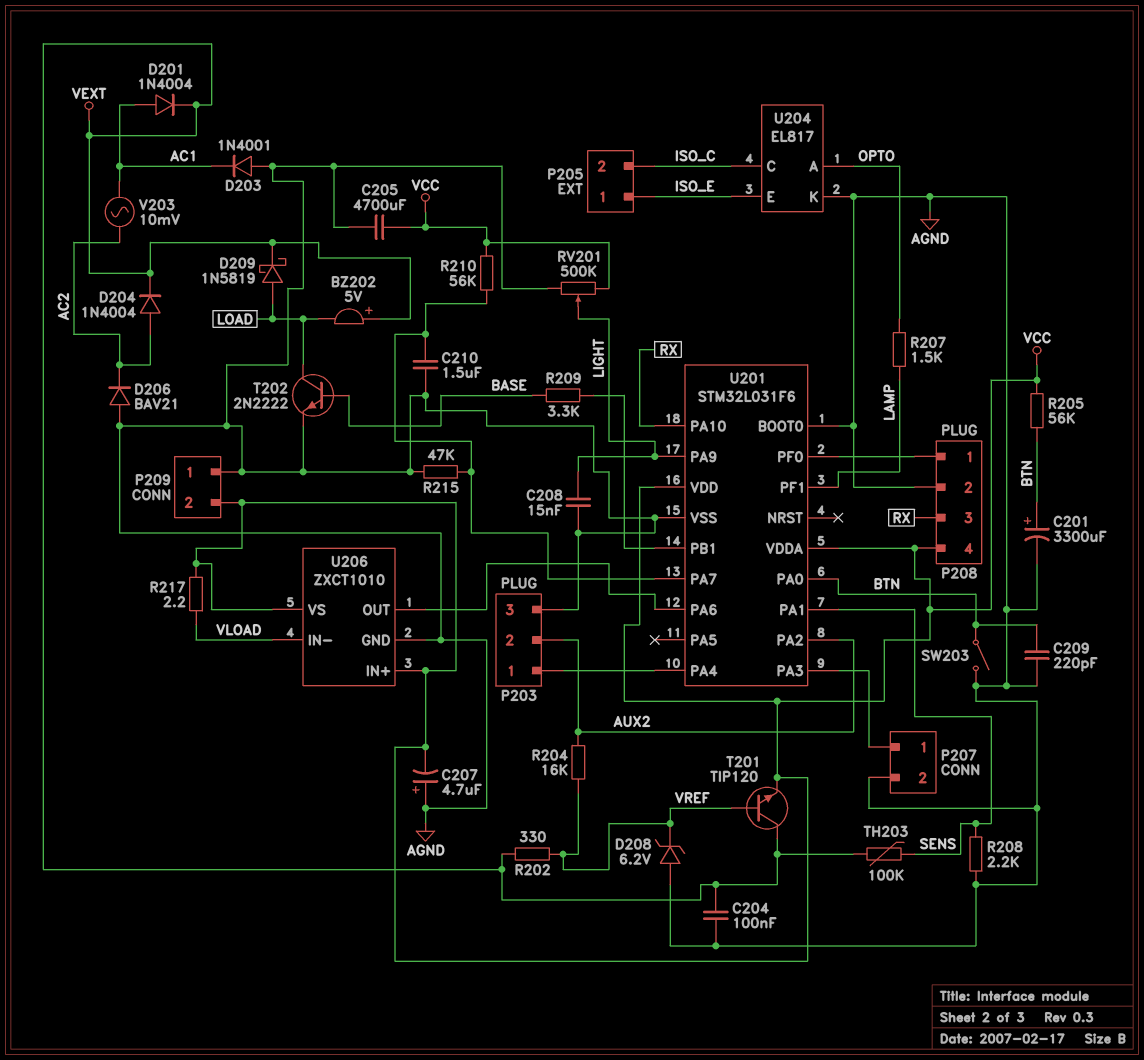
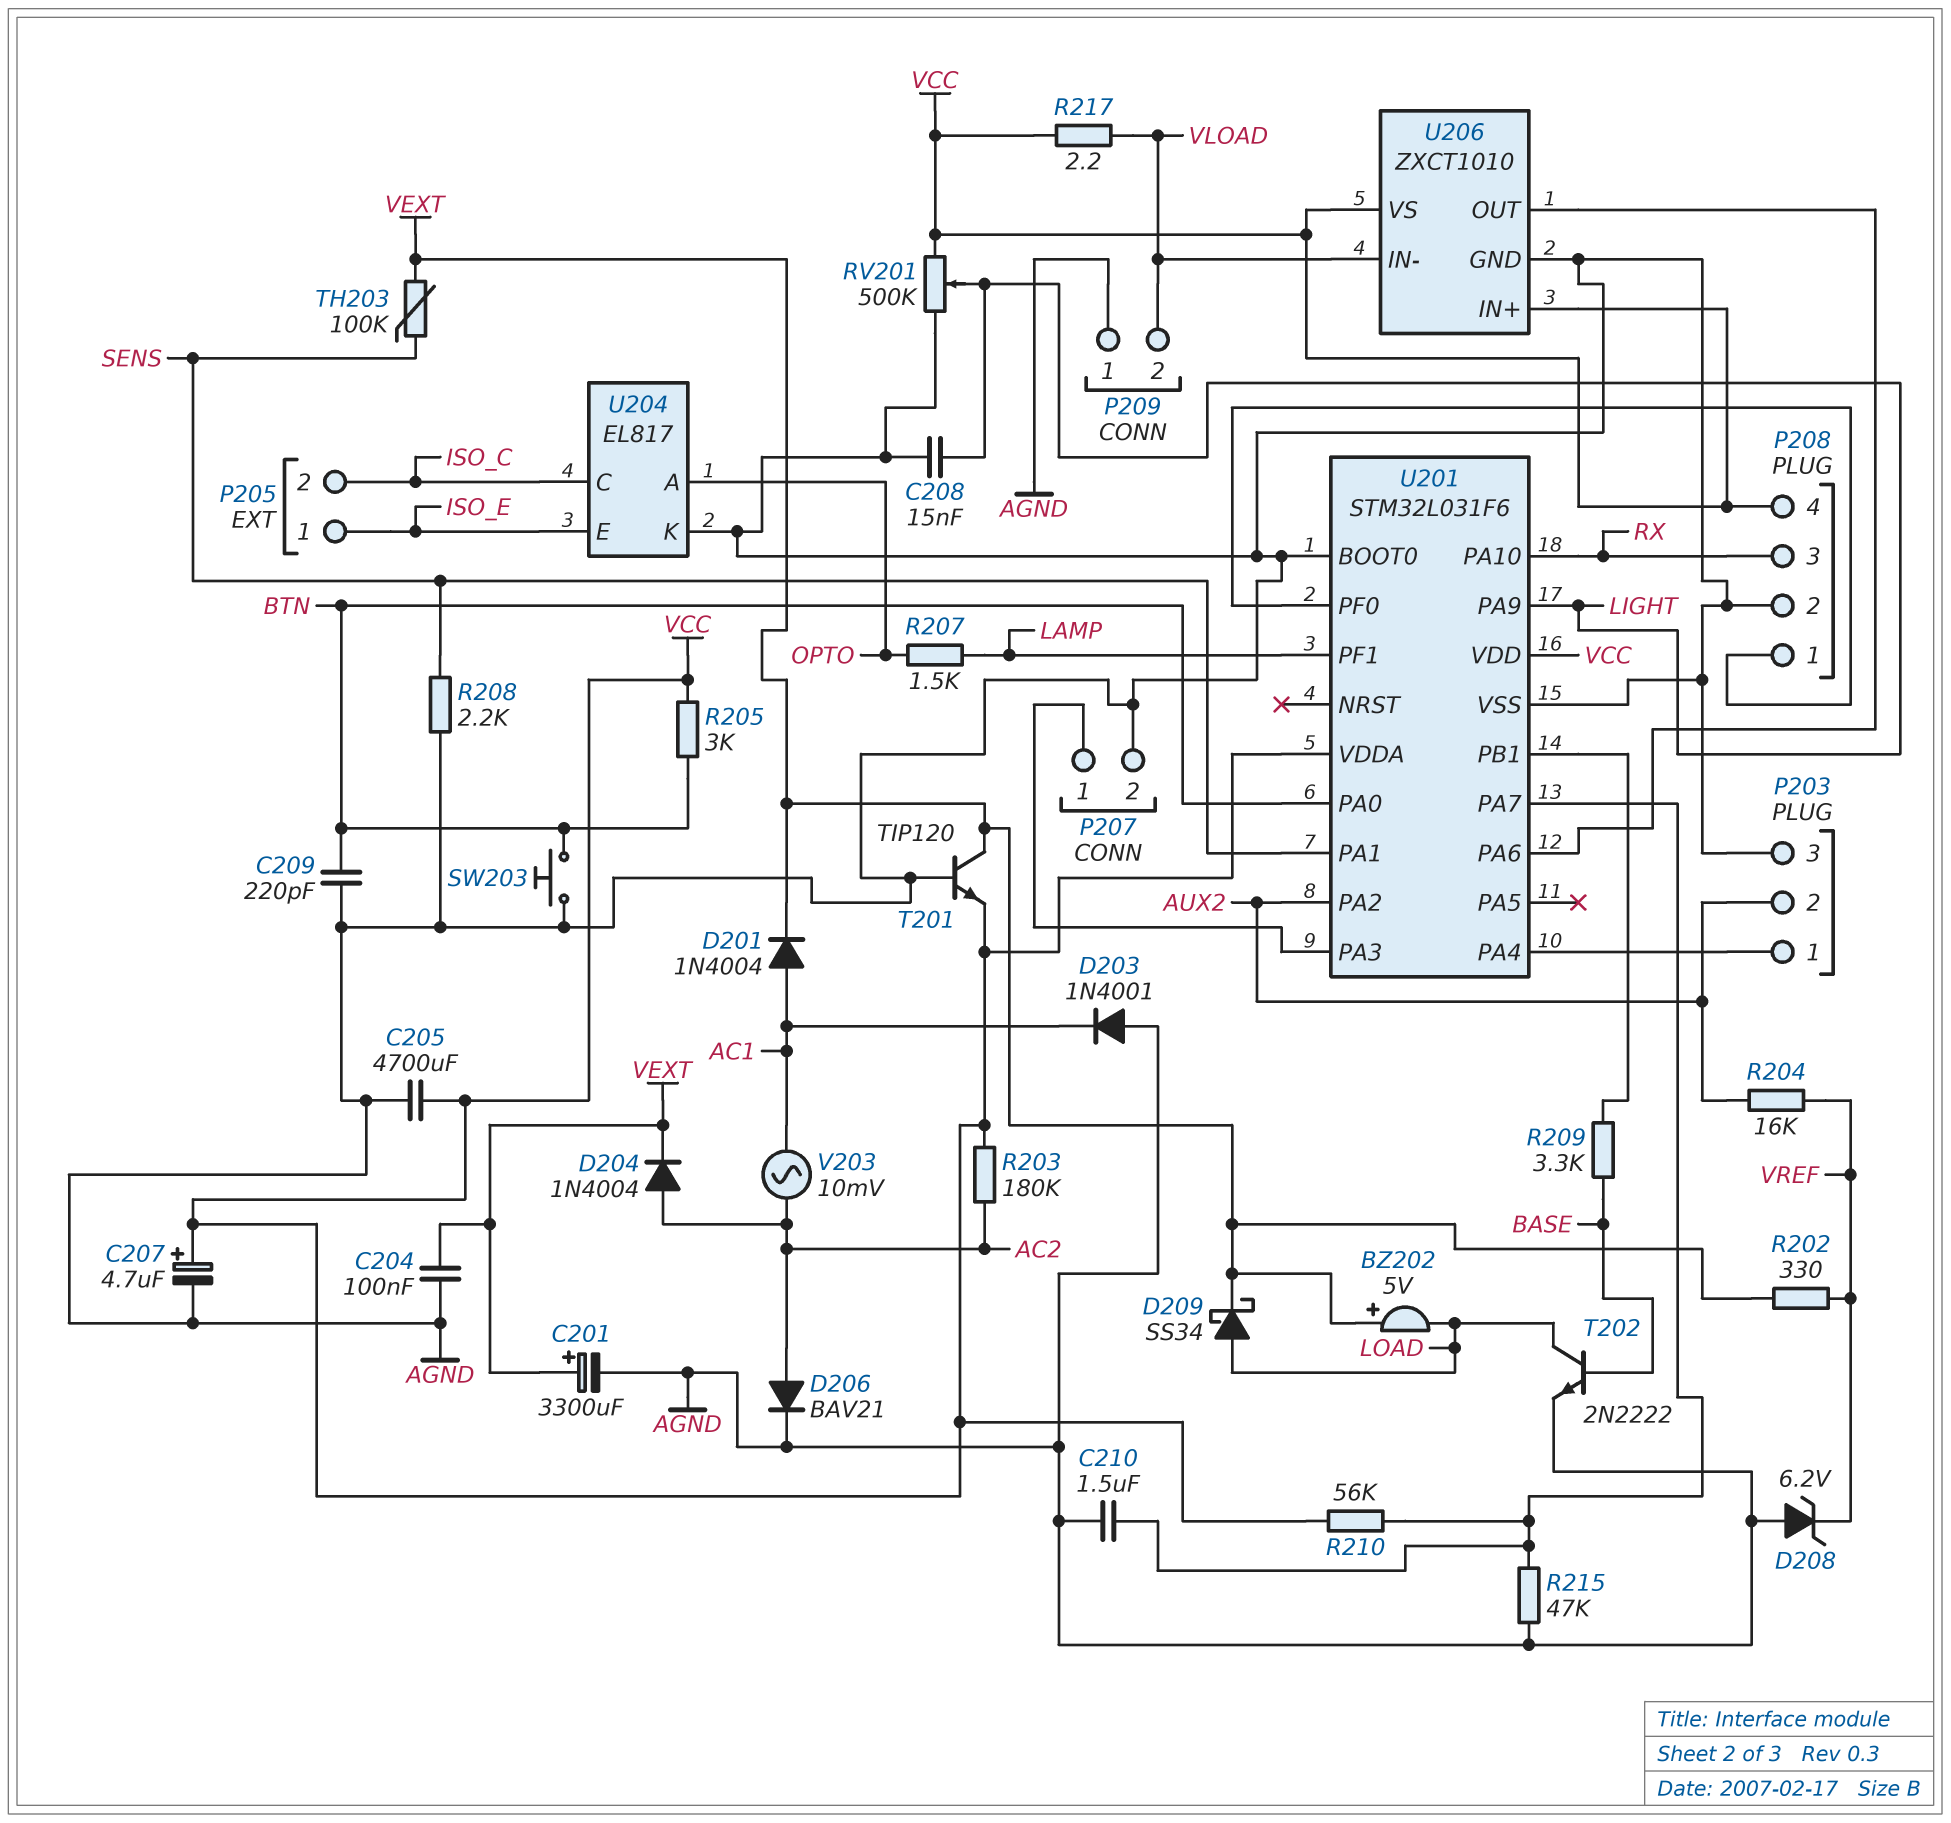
C201: 3300uF (plus BTN, minus AGND) -> 3300uF (plus VEXT, minus AGND)
C207: 4.7uF (plus AGND, minus VCC) -> 4.7uF (plus VCC, minus AGND)
D206: diode BAV21 (A AGND, K AC2) -> diode BAV21 (A AC2, K AGND)
D209: schottky 1N5819 (A LOAD, K VEXT) -> schottky SS34 (A LOAD, K VEXT)
P209 pin 2: VCC -> VLOAD
R203: none -> 180k (AC2, VCC)
R205: 56k (BTN, VCC) -> 3k (BTN, VCC)
SW203: switch (AGND, BTN) -> button (AGND, BTN)
T201: NPN TIP120 (B VREF, C VEXT, E VCC) -> NPN TIP120 (B AGND, C VEXT, E VCC)

